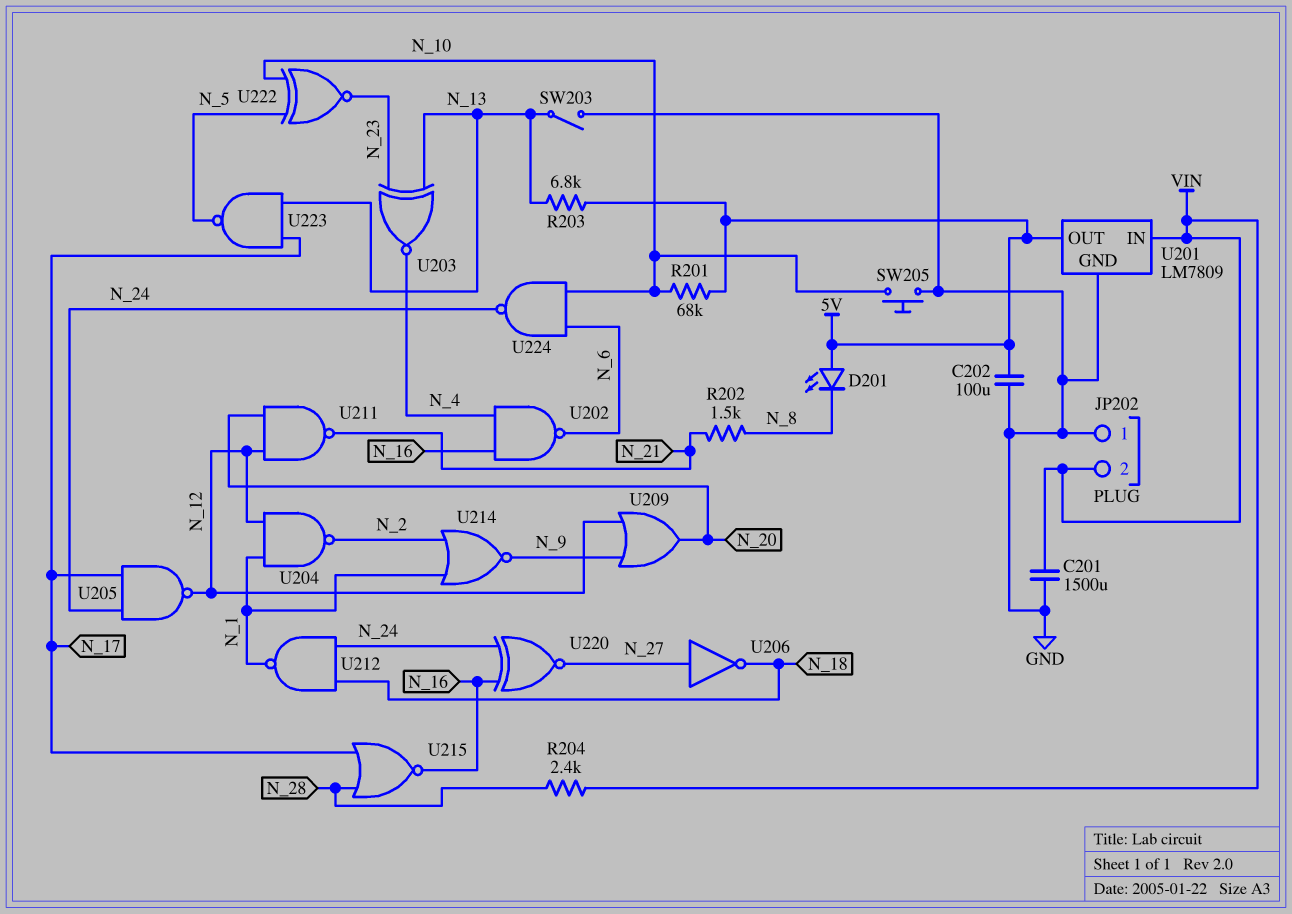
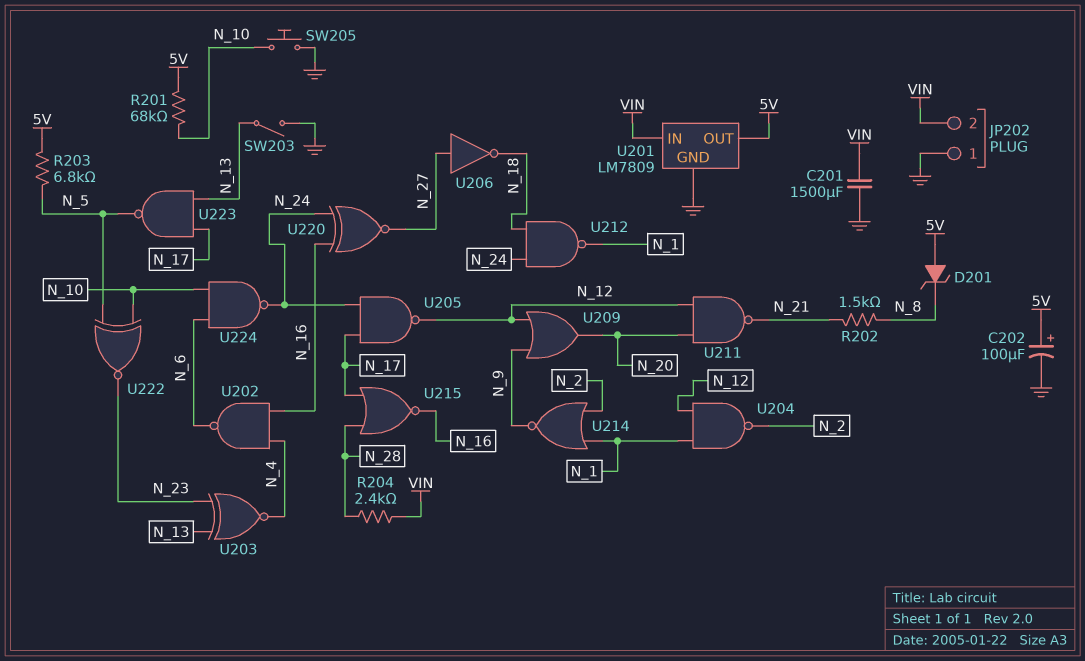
C202: 100uF (5V, GND) -> 100uF (plus 5V, minus GND)
D201: LED (A 5V, K N_8) -> zener (A 5V, K N_8)
R203: 6.8k (5V, N_13) -> 6.8k (5V, N_5)

